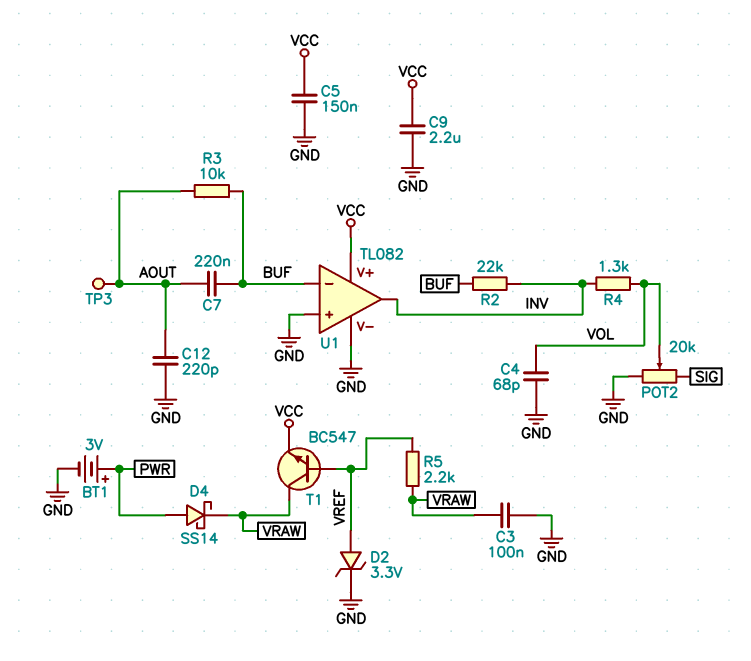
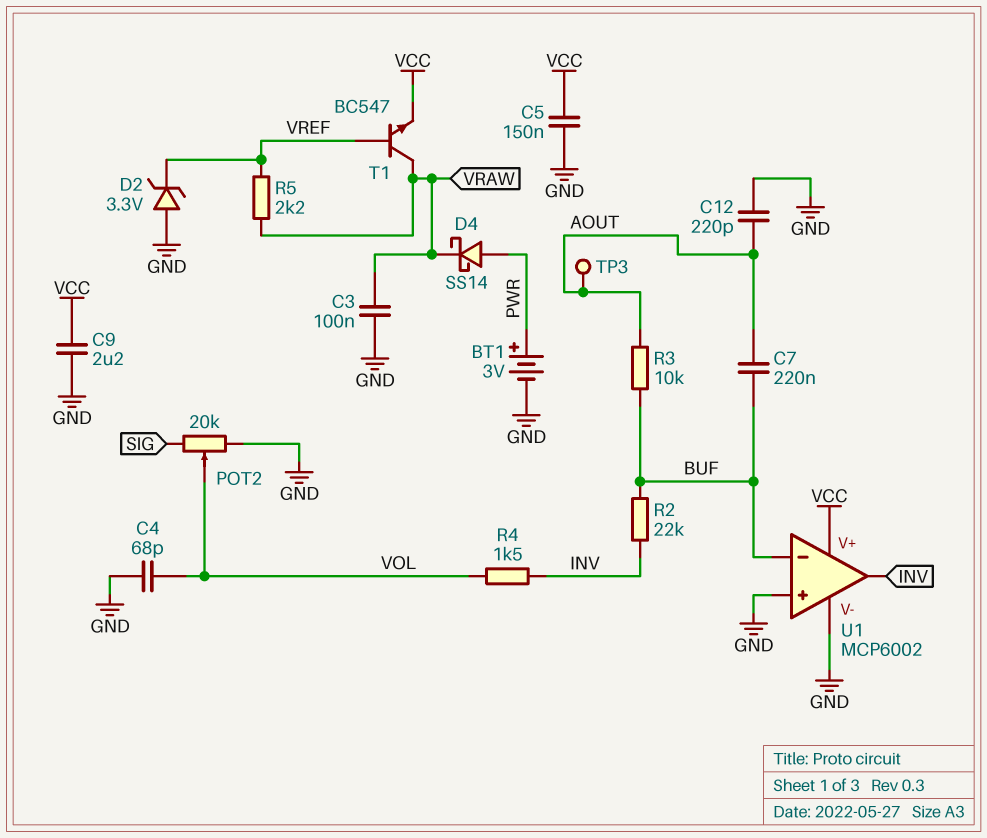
D2: zener 3.3V (A VREF, K GND) -> zener 3.3V (A GND, K VREF)
R4: 1.3k (INV, VOL) -> 1.5k (INV, VOL)
U1: TL082 -> MCP6002

